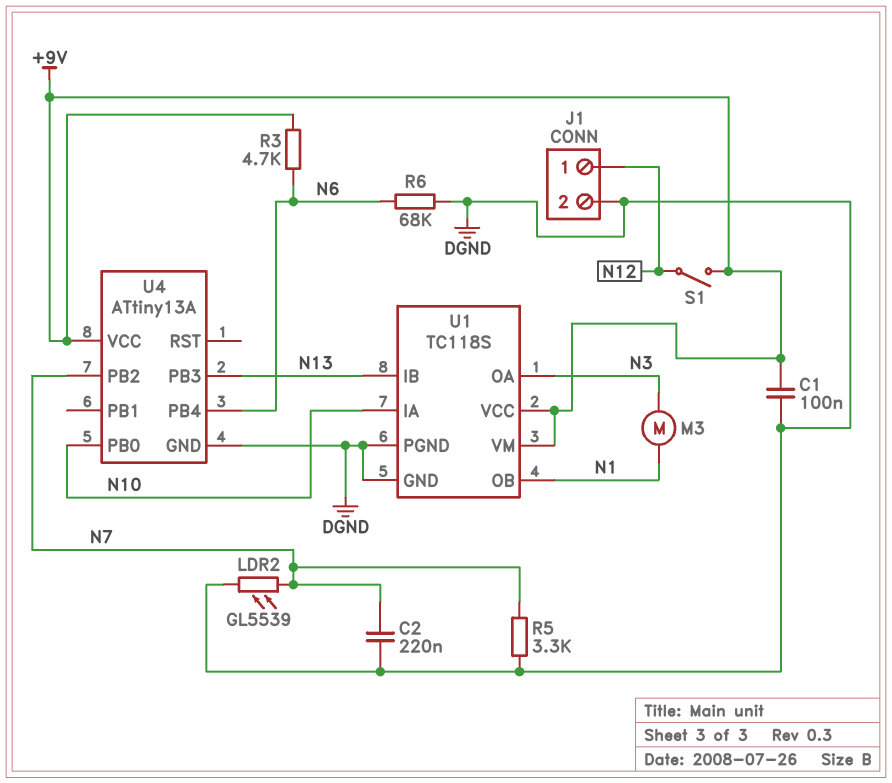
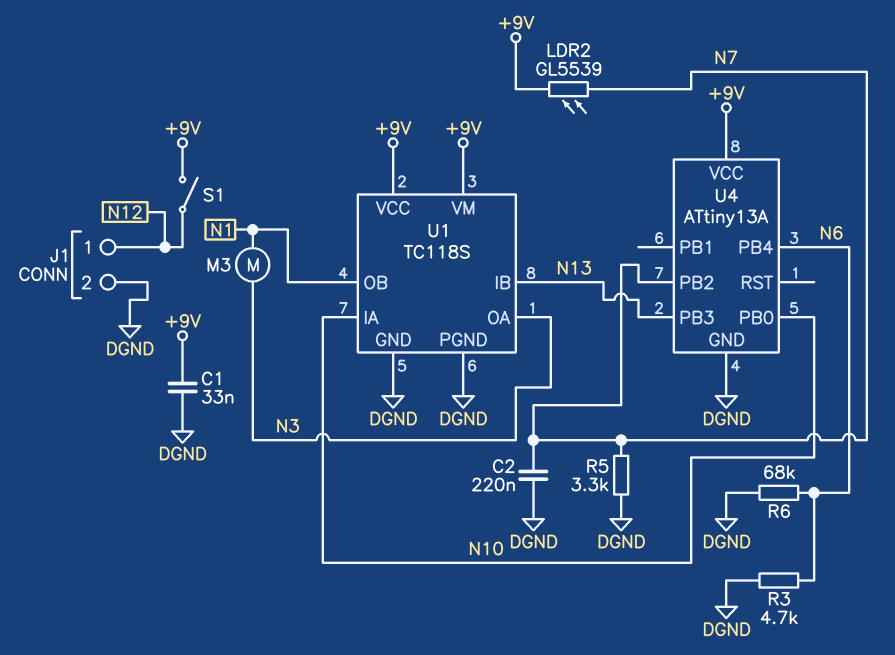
C1: 100nF (+9V, DGND) -> 33nF (+9V, DGND)
LDR2: GL5539 (DGND, N7) -> GL5539 (+9V, N7)
R3: 4.7k (+9V, N6) -> 4.7k (DGND, N6)

